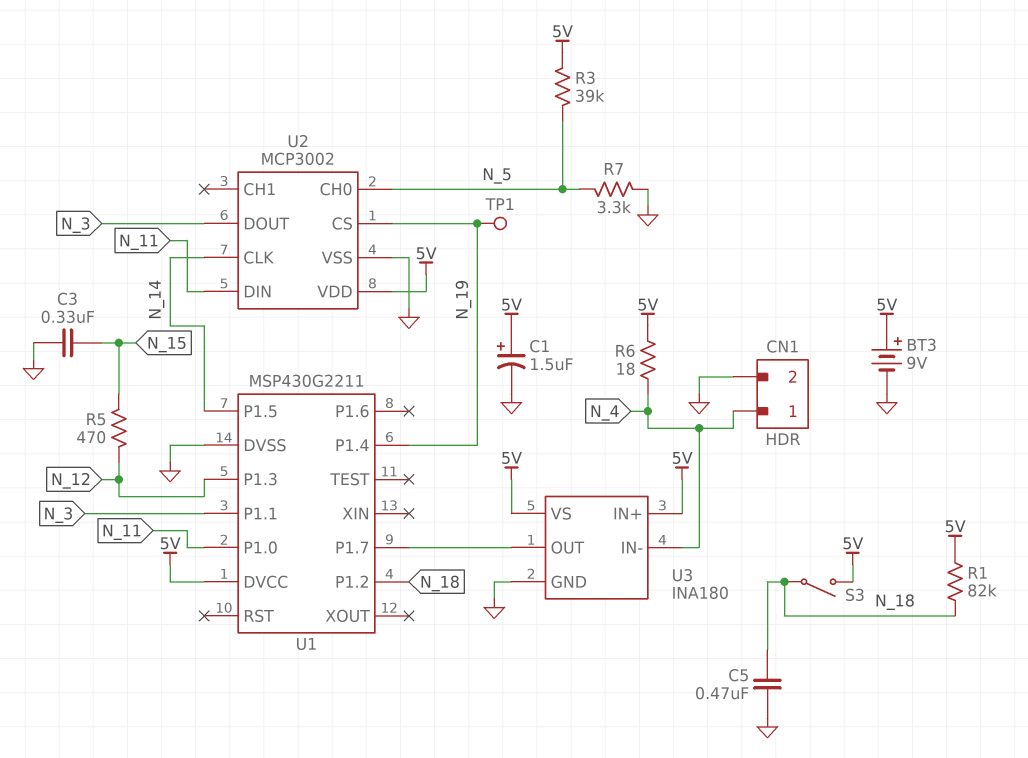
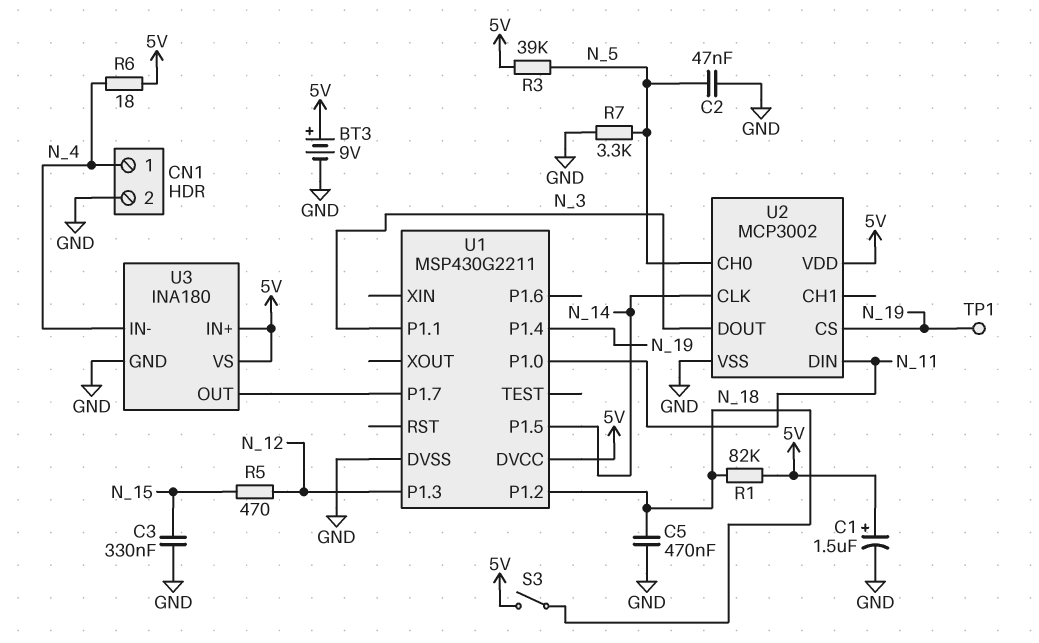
C2: none -> 47nF (GND, N_5)

